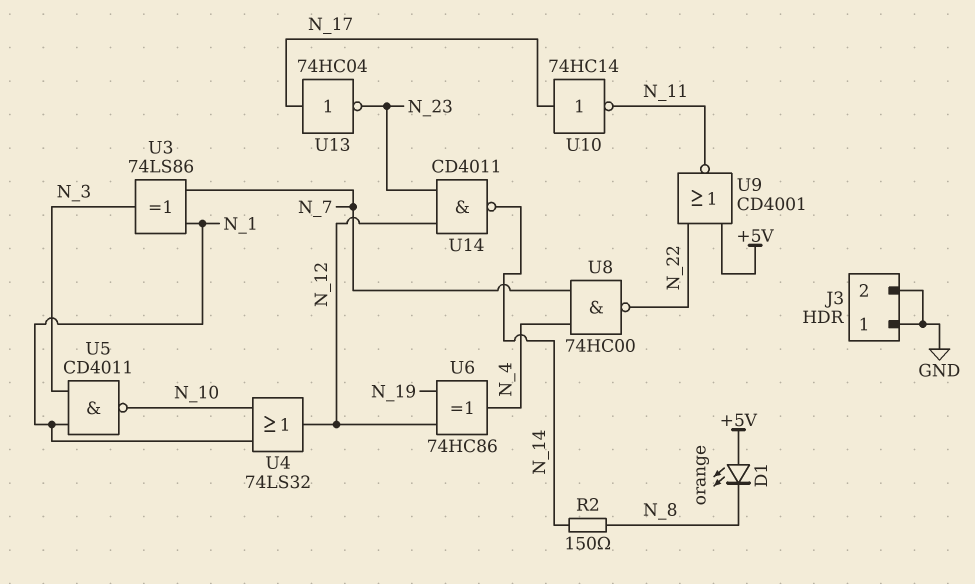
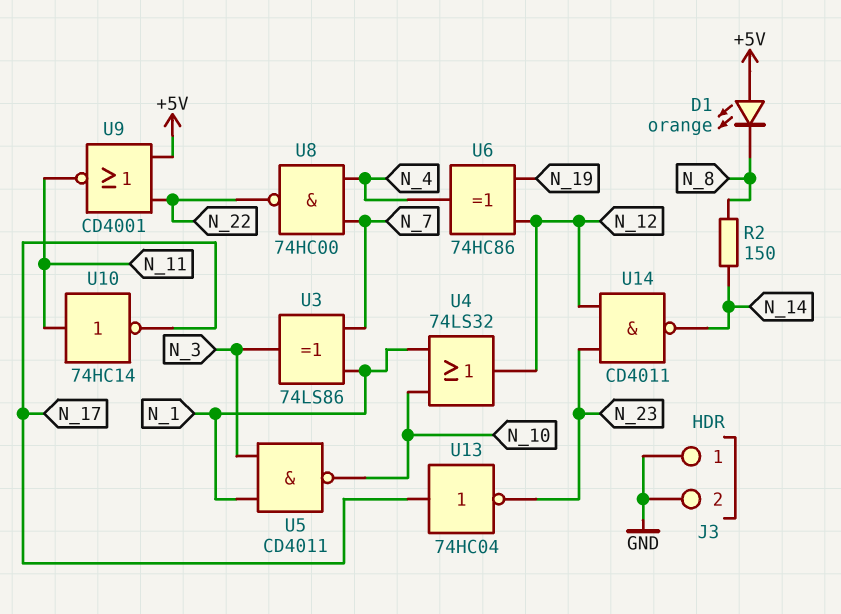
U10: NOT 74HC14 (in N_17, out N_11) -> NOT 74HC14 (in N_11, out N_17)

